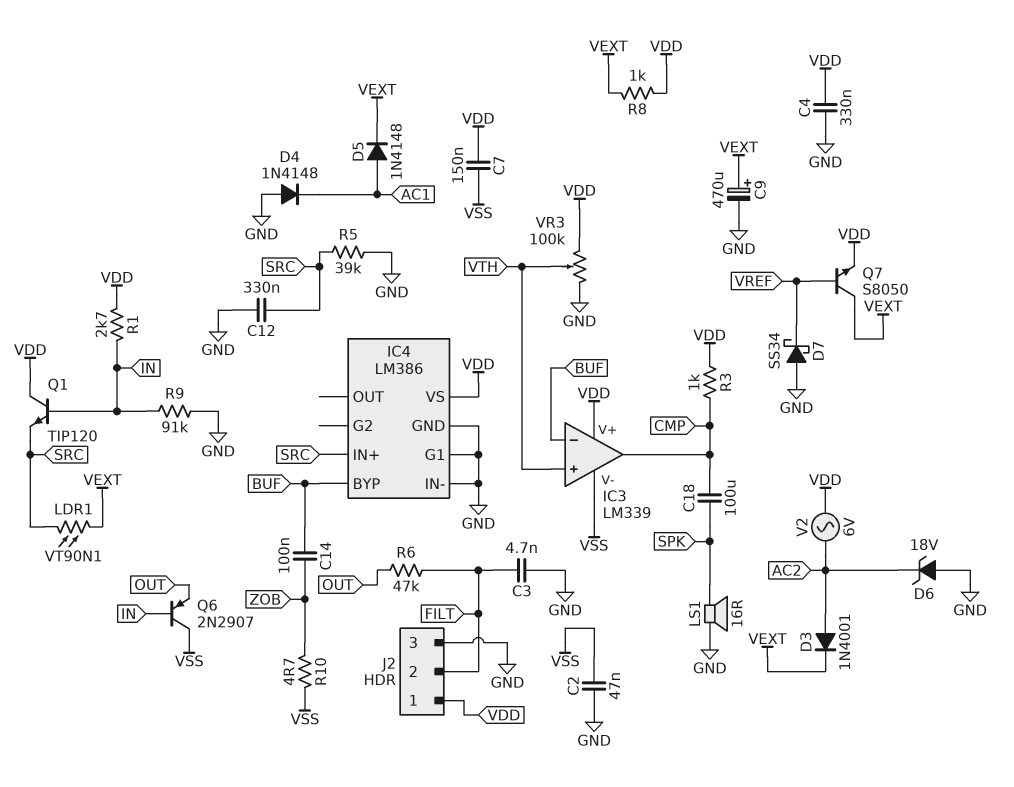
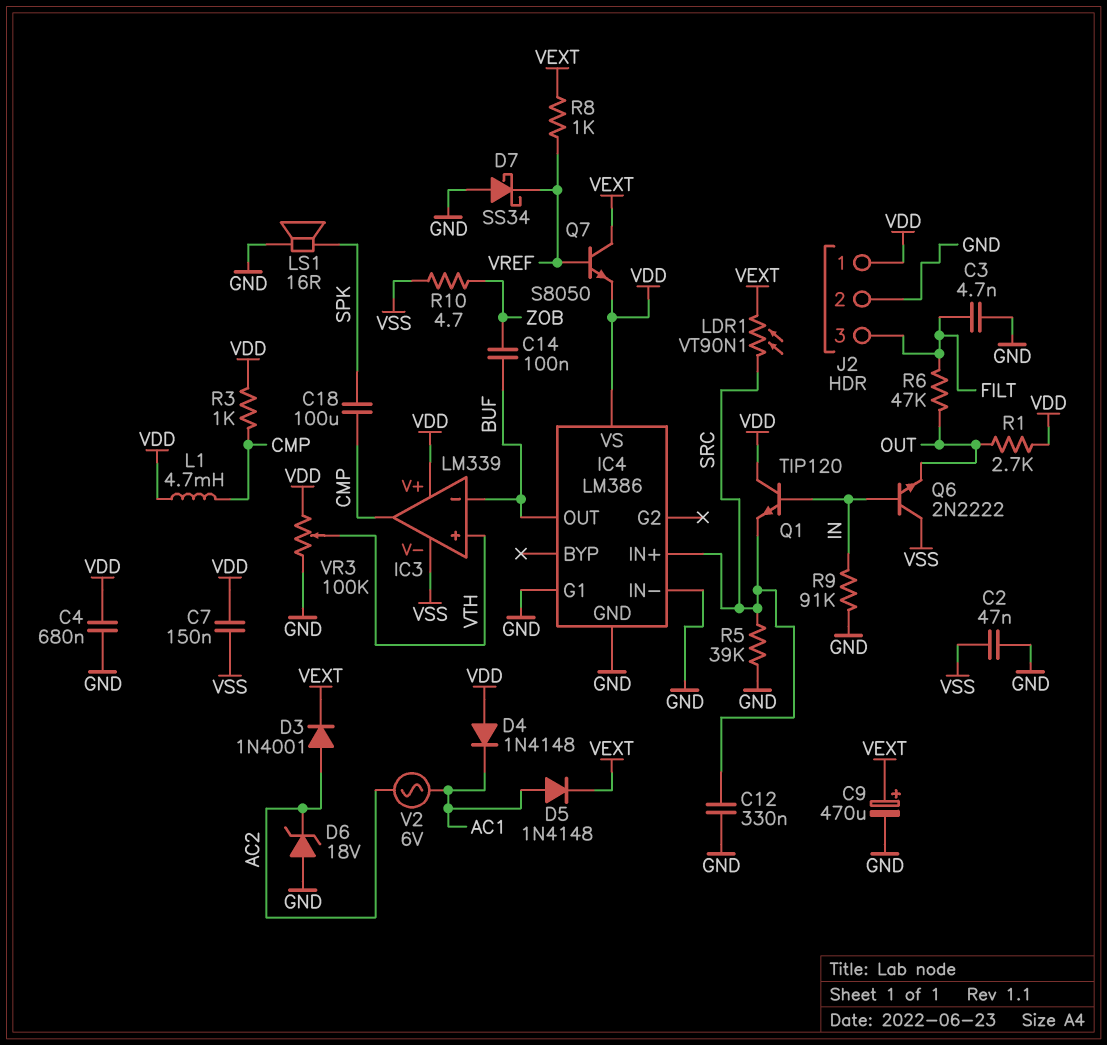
C4: 330nF (GND, VDD) -> 680nF (GND, VDD)
D4: diode 1N4148 (A GND, K AC1) -> diode 1N4148 (A VDD, K AC1)
IC4 pin BYP: BUF -> none
IC4 pin OUT: none -> BUF
J2 pin 2: FILT -> GND
J2 pin 3: GND -> FILT
L1: none -> 4.7mH (CMP, VDD)
Q6: PNP 2N2907 (B IN, C VSS, E OUT) -> NPN 2N2222 (B IN, C VSS, E OUT)
R1: 2.7k (IN, VDD) -> 2.7k (OUT, VDD)
R8: 1k (VDD, VEXT) -> 1k (VEXT, VREF)
V2: AC 6V (AC2, VDD) -> AC 6V (AC1, AC2)

